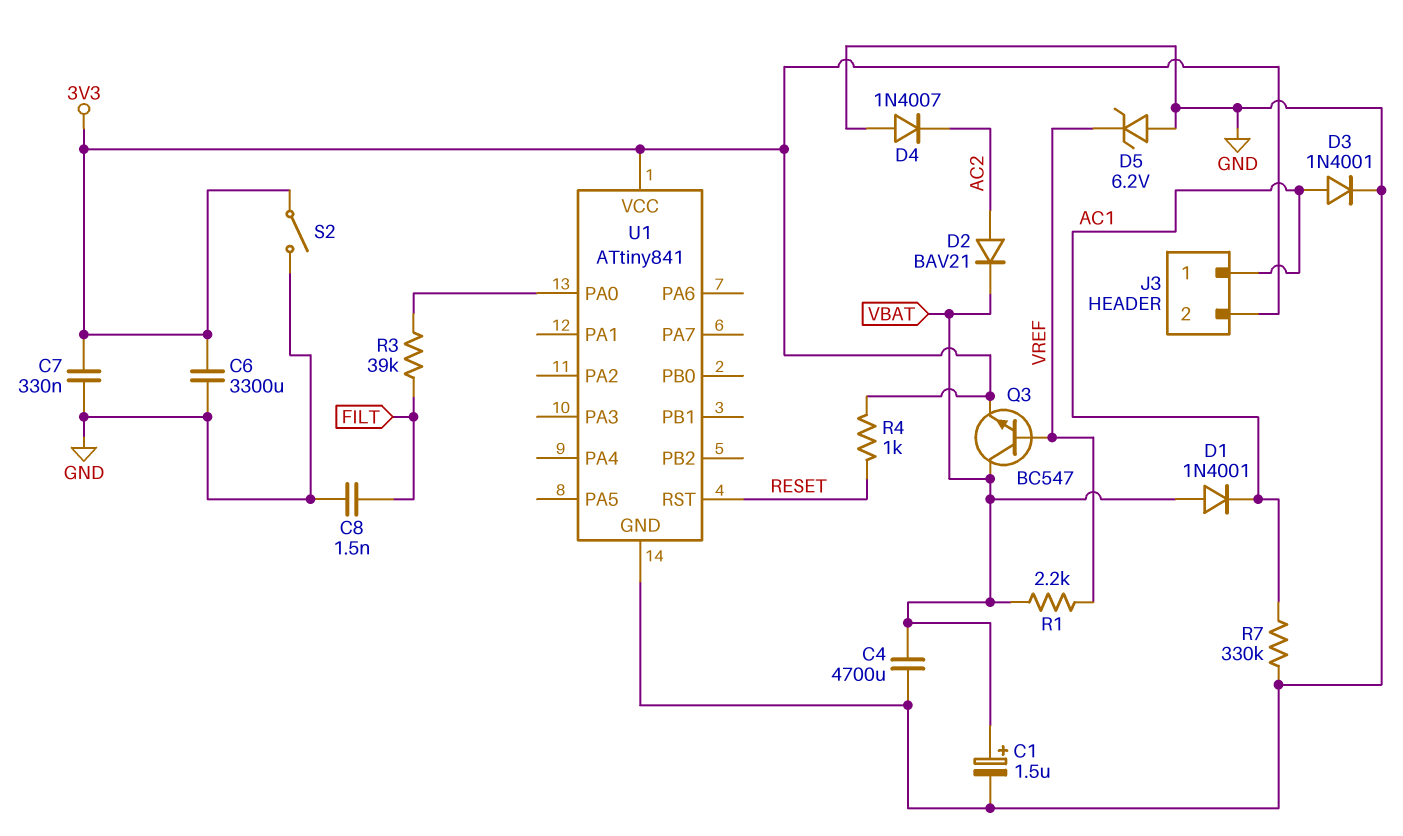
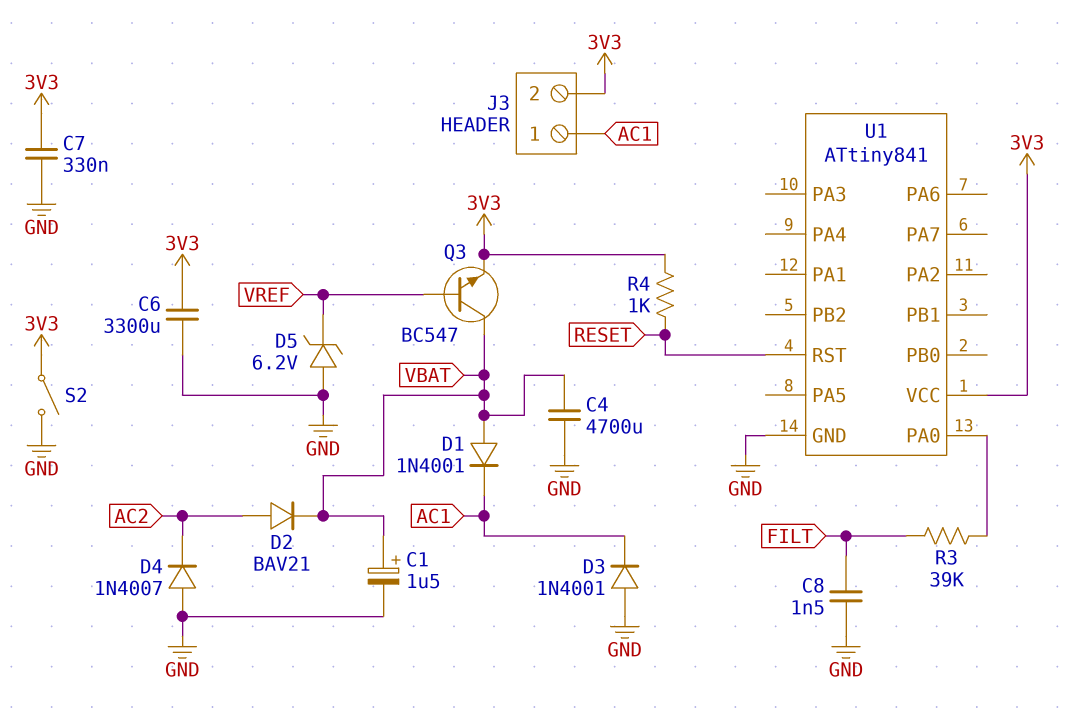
D3: diode 1N4001 (A AC1, K GND) -> diode 1N4001 (A GND, K AC1)
R1: 2.2k (VBAT, VREF) -> none
R7: 330k (AC1, GND) -> none

